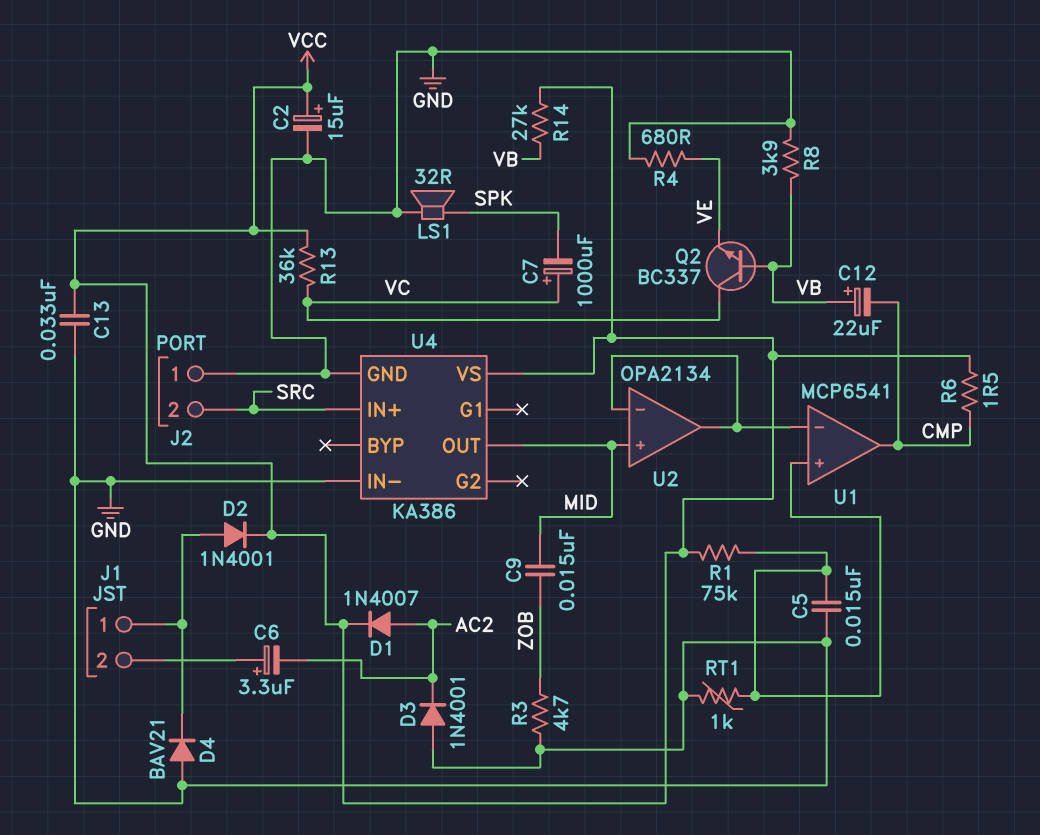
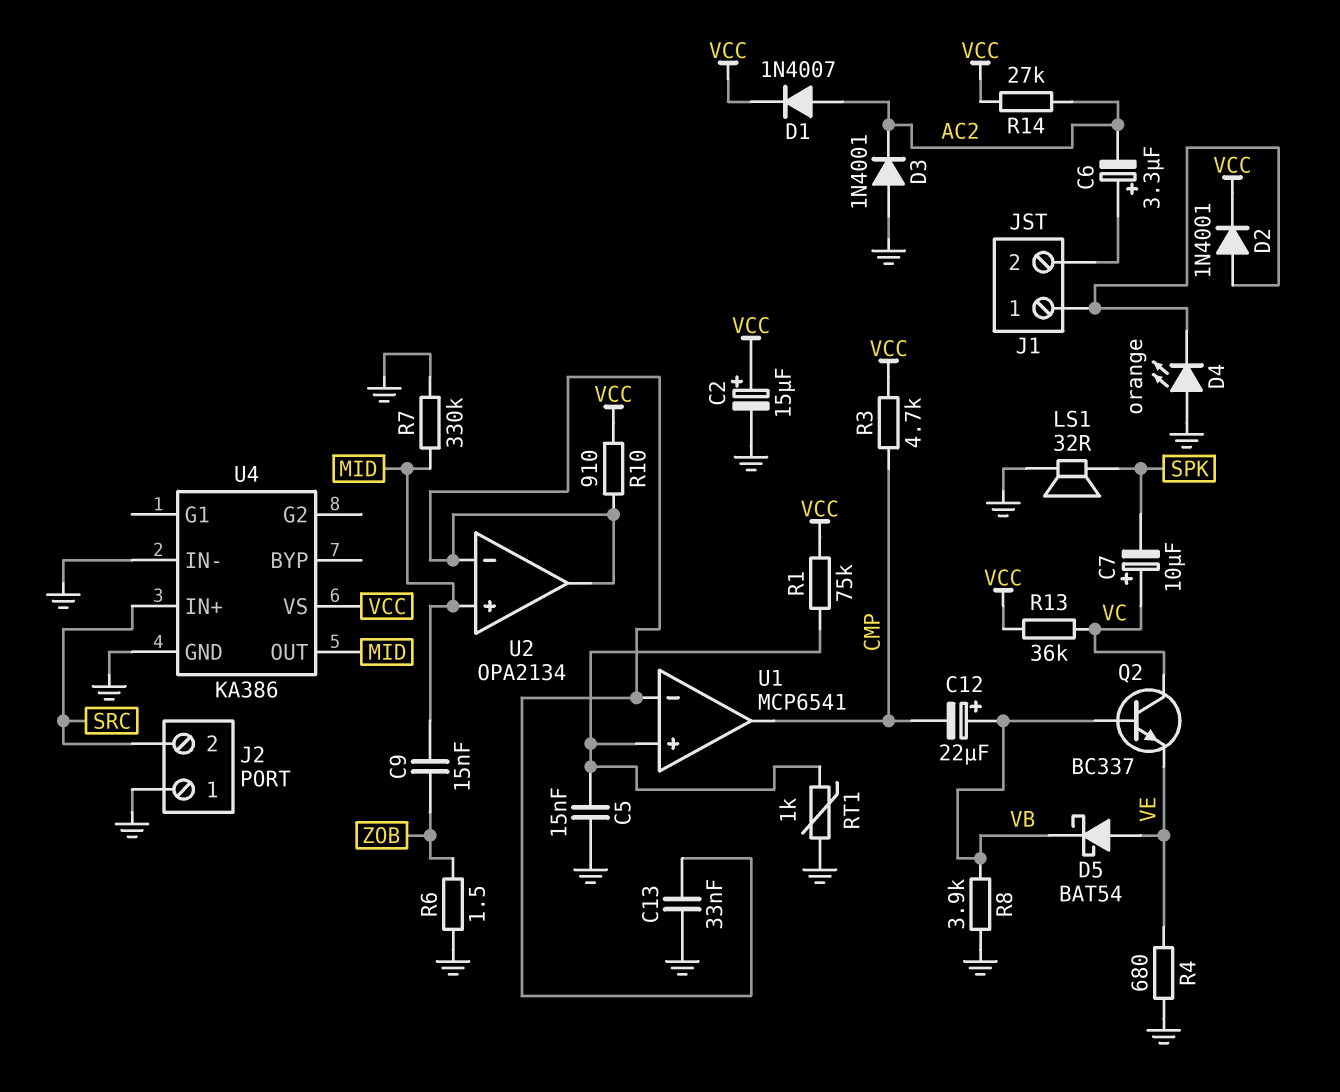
C7: 1000uF (plus VC, minus SPK) -> 10uF (plus VC, minus SPK)
C13: 33nF (GND, VCC) -> 33nF (GND, U1/in-)
D4: diode BAV21 (A GND, K J1/1) -> LED orange (A GND, K J1/1)
D5: none -> schottky BAT54 (A VE, K VB)
R3: 4.7k (GND, ZOB) -> 4.7k (CMP, VCC)
R6: 1.5 (CMP, VCC) -> 1.5 (GND, ZOB)
R7: none -> 330k (GND, MID)
R10: none -> 910 (U1/in-, VCC)
R14: 27k (VB, VCC) -> 27k (AC2, VCC)

